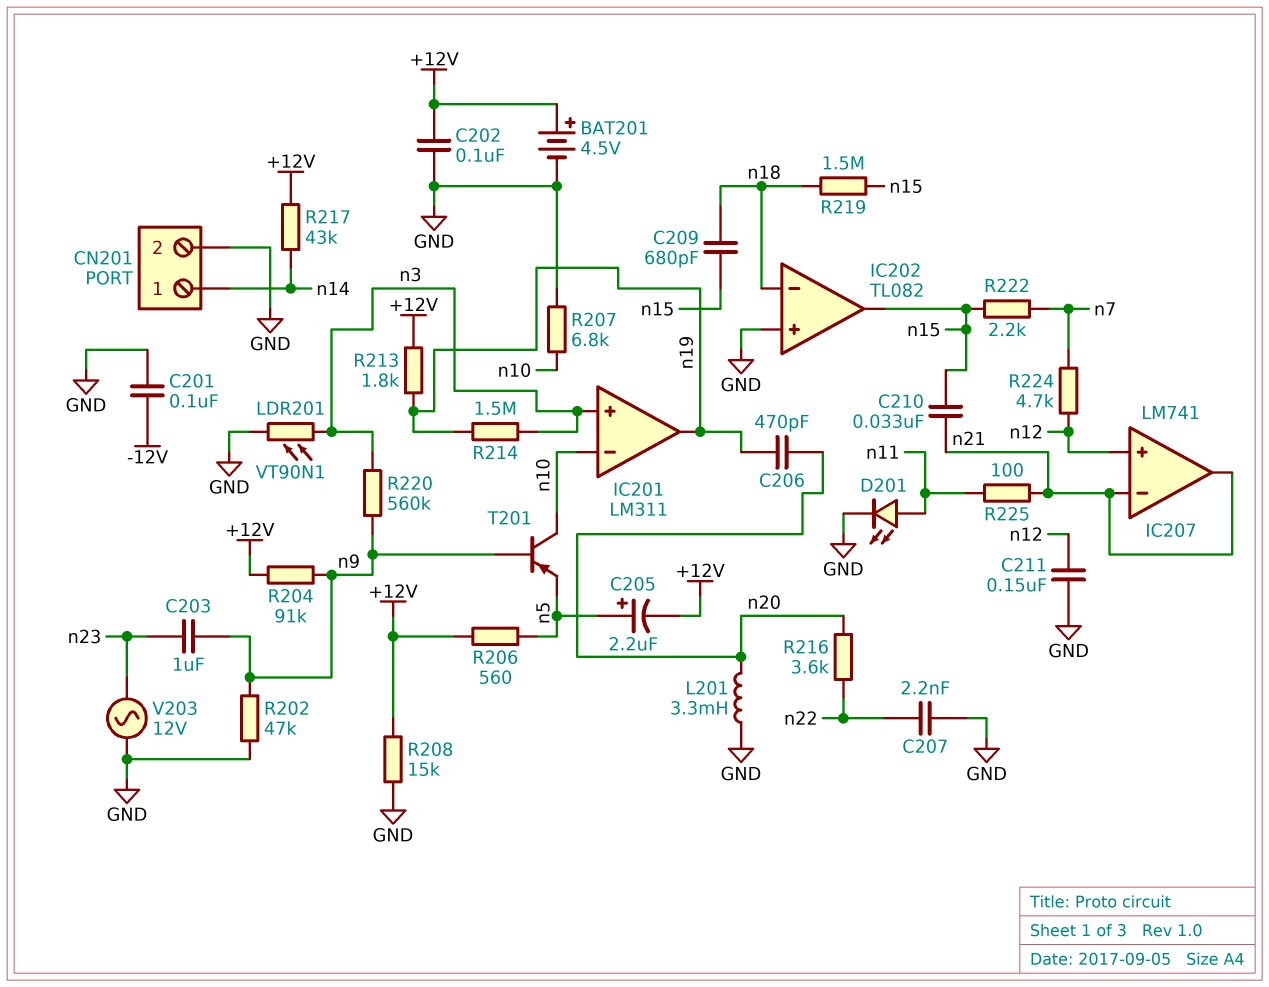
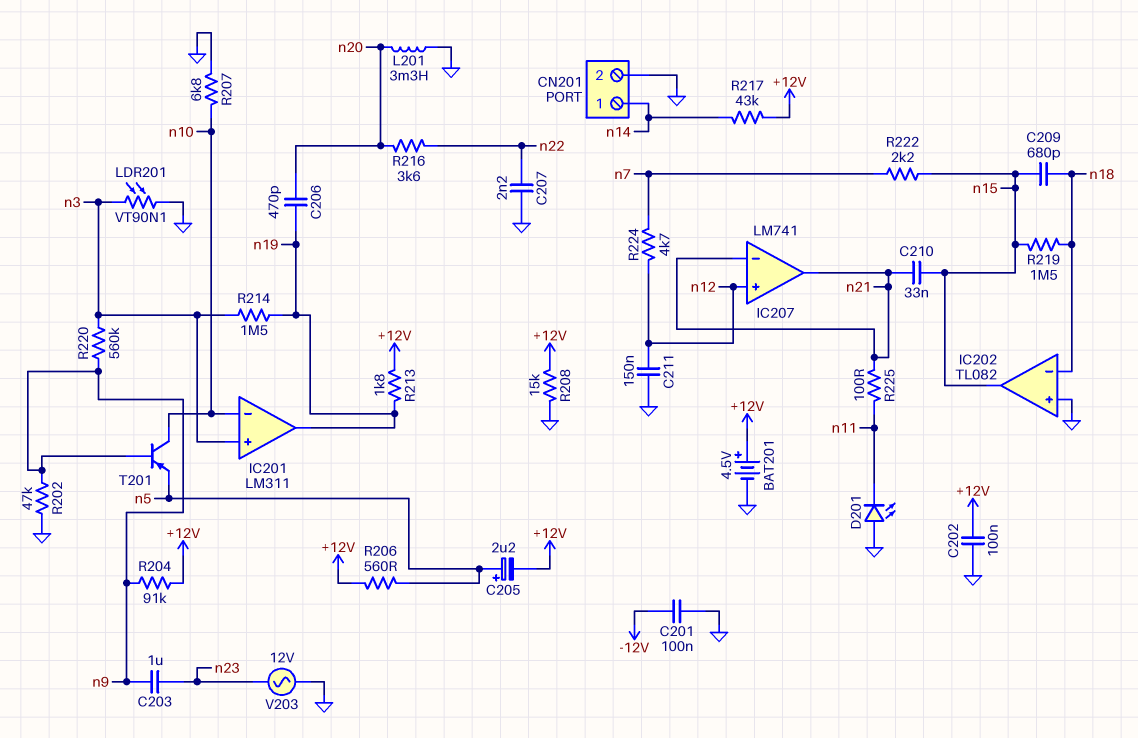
D201: LED (A n11, K GND) -> LED (A GND, K n11)

